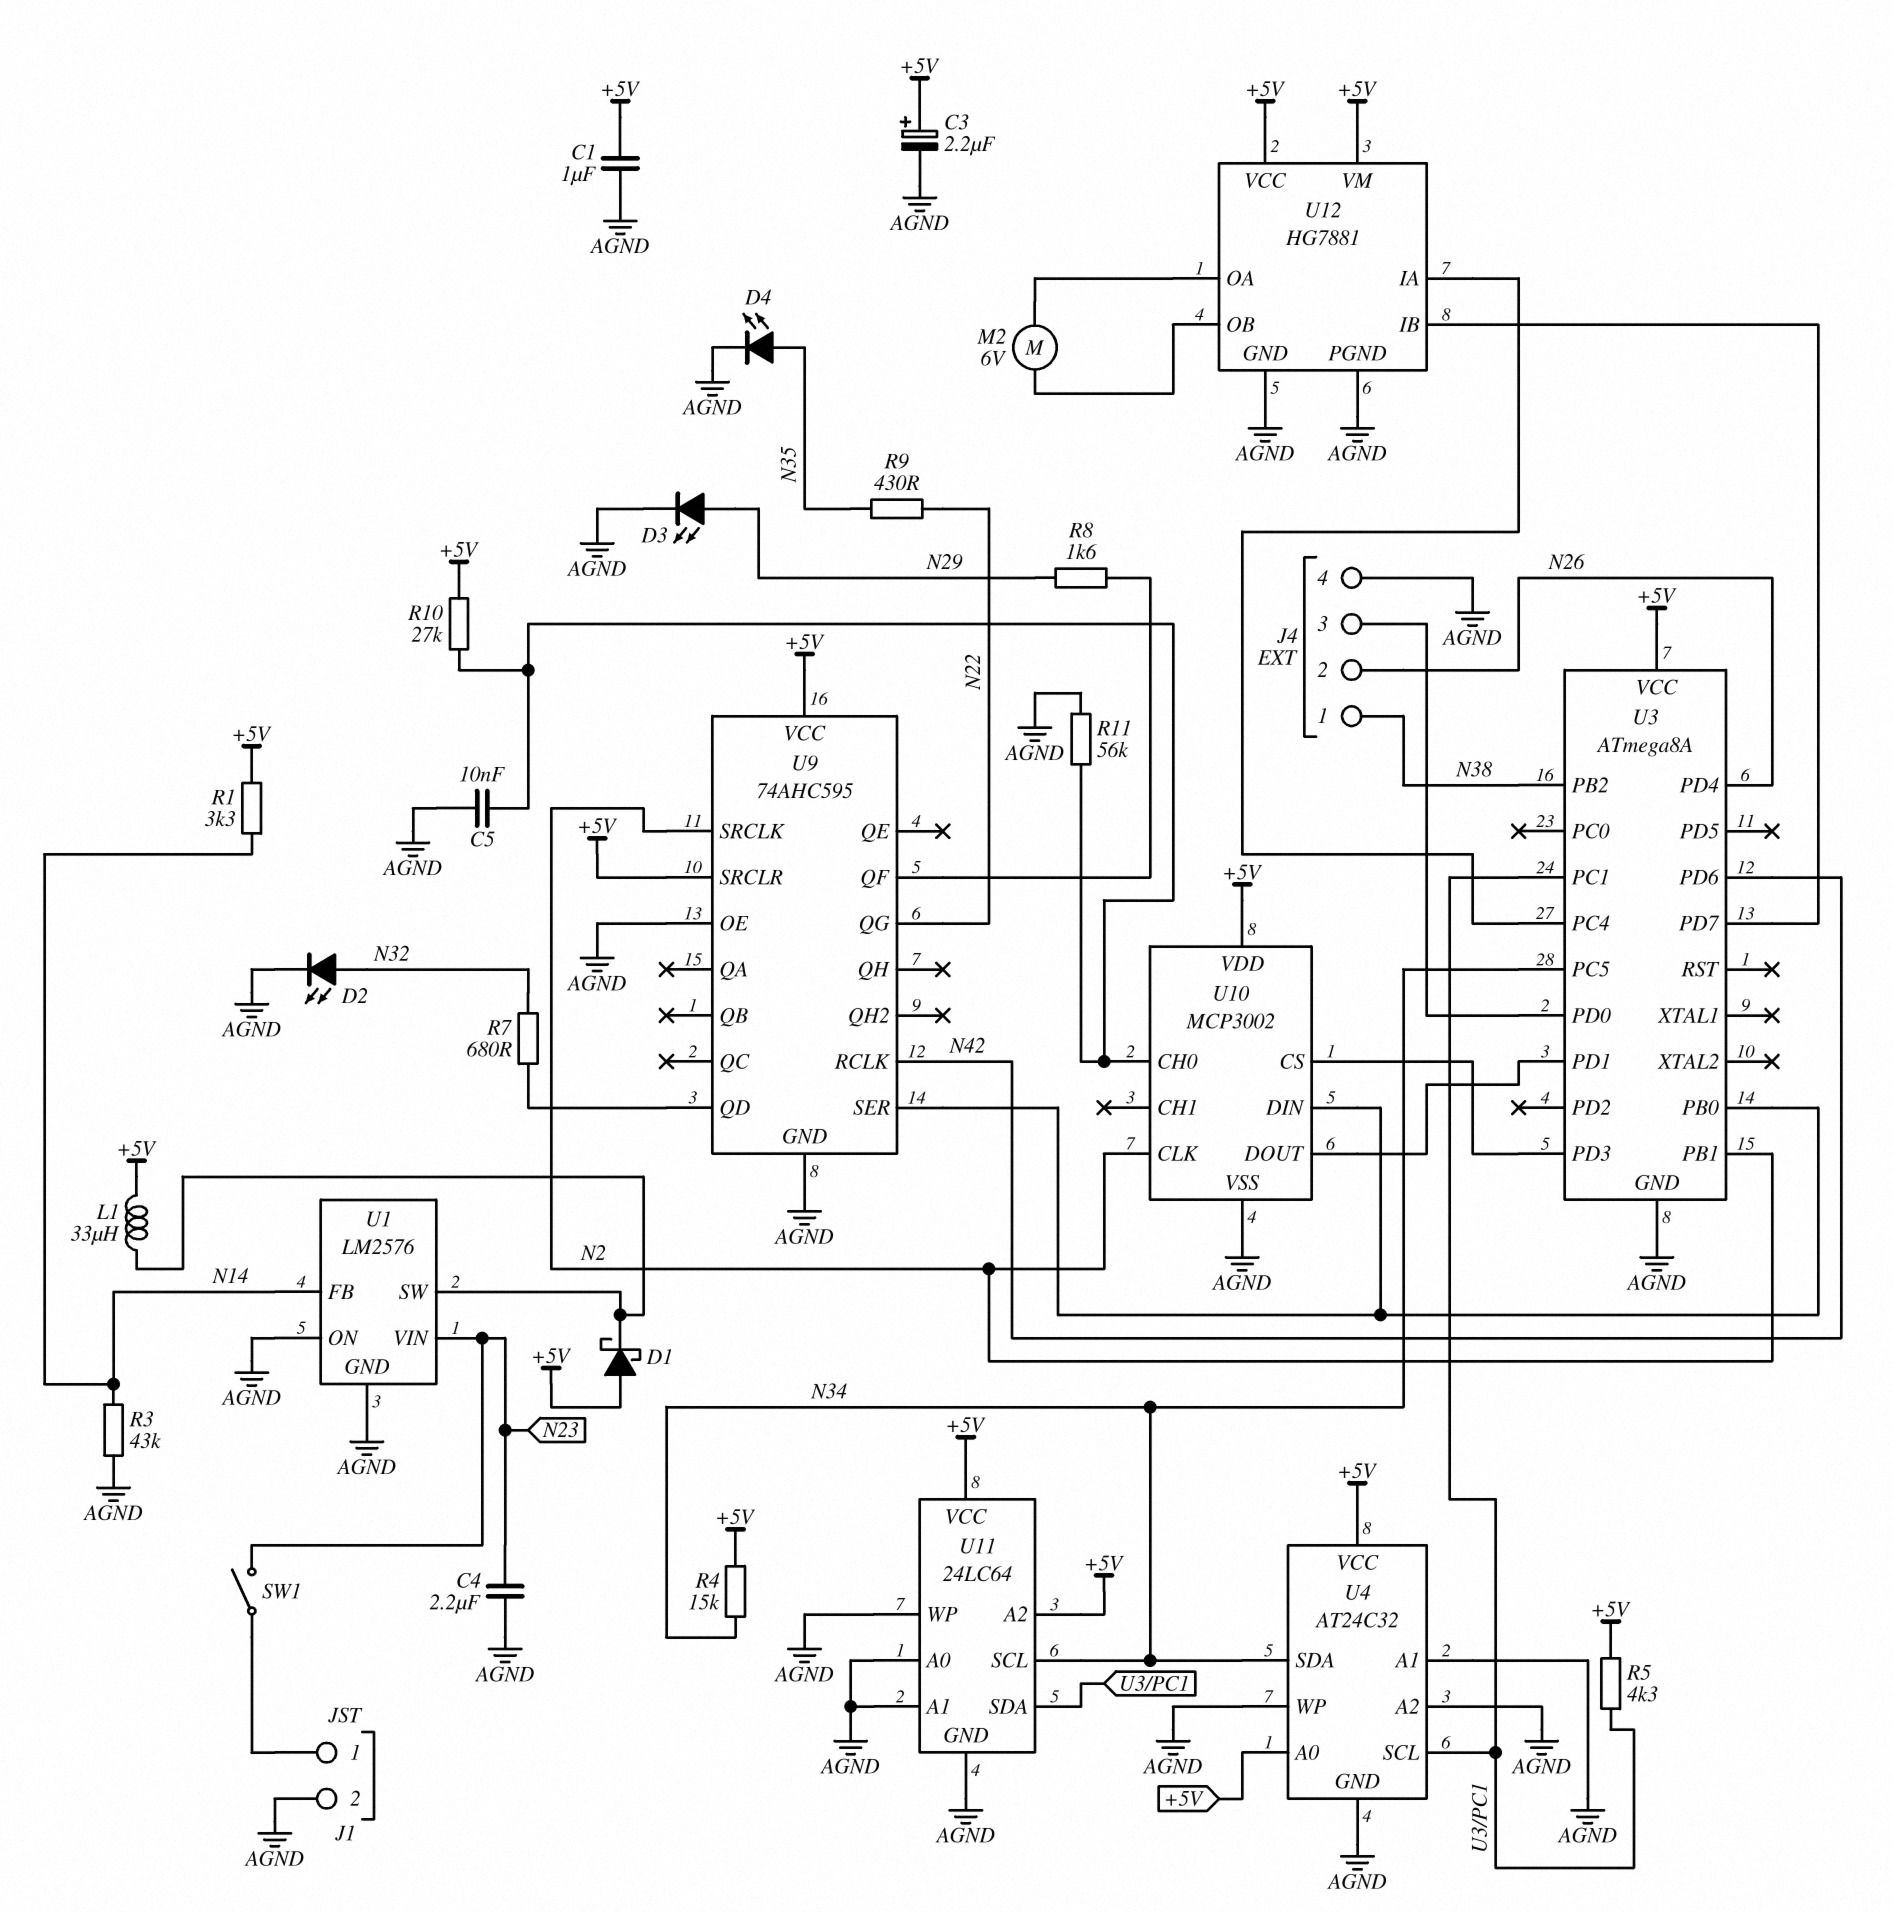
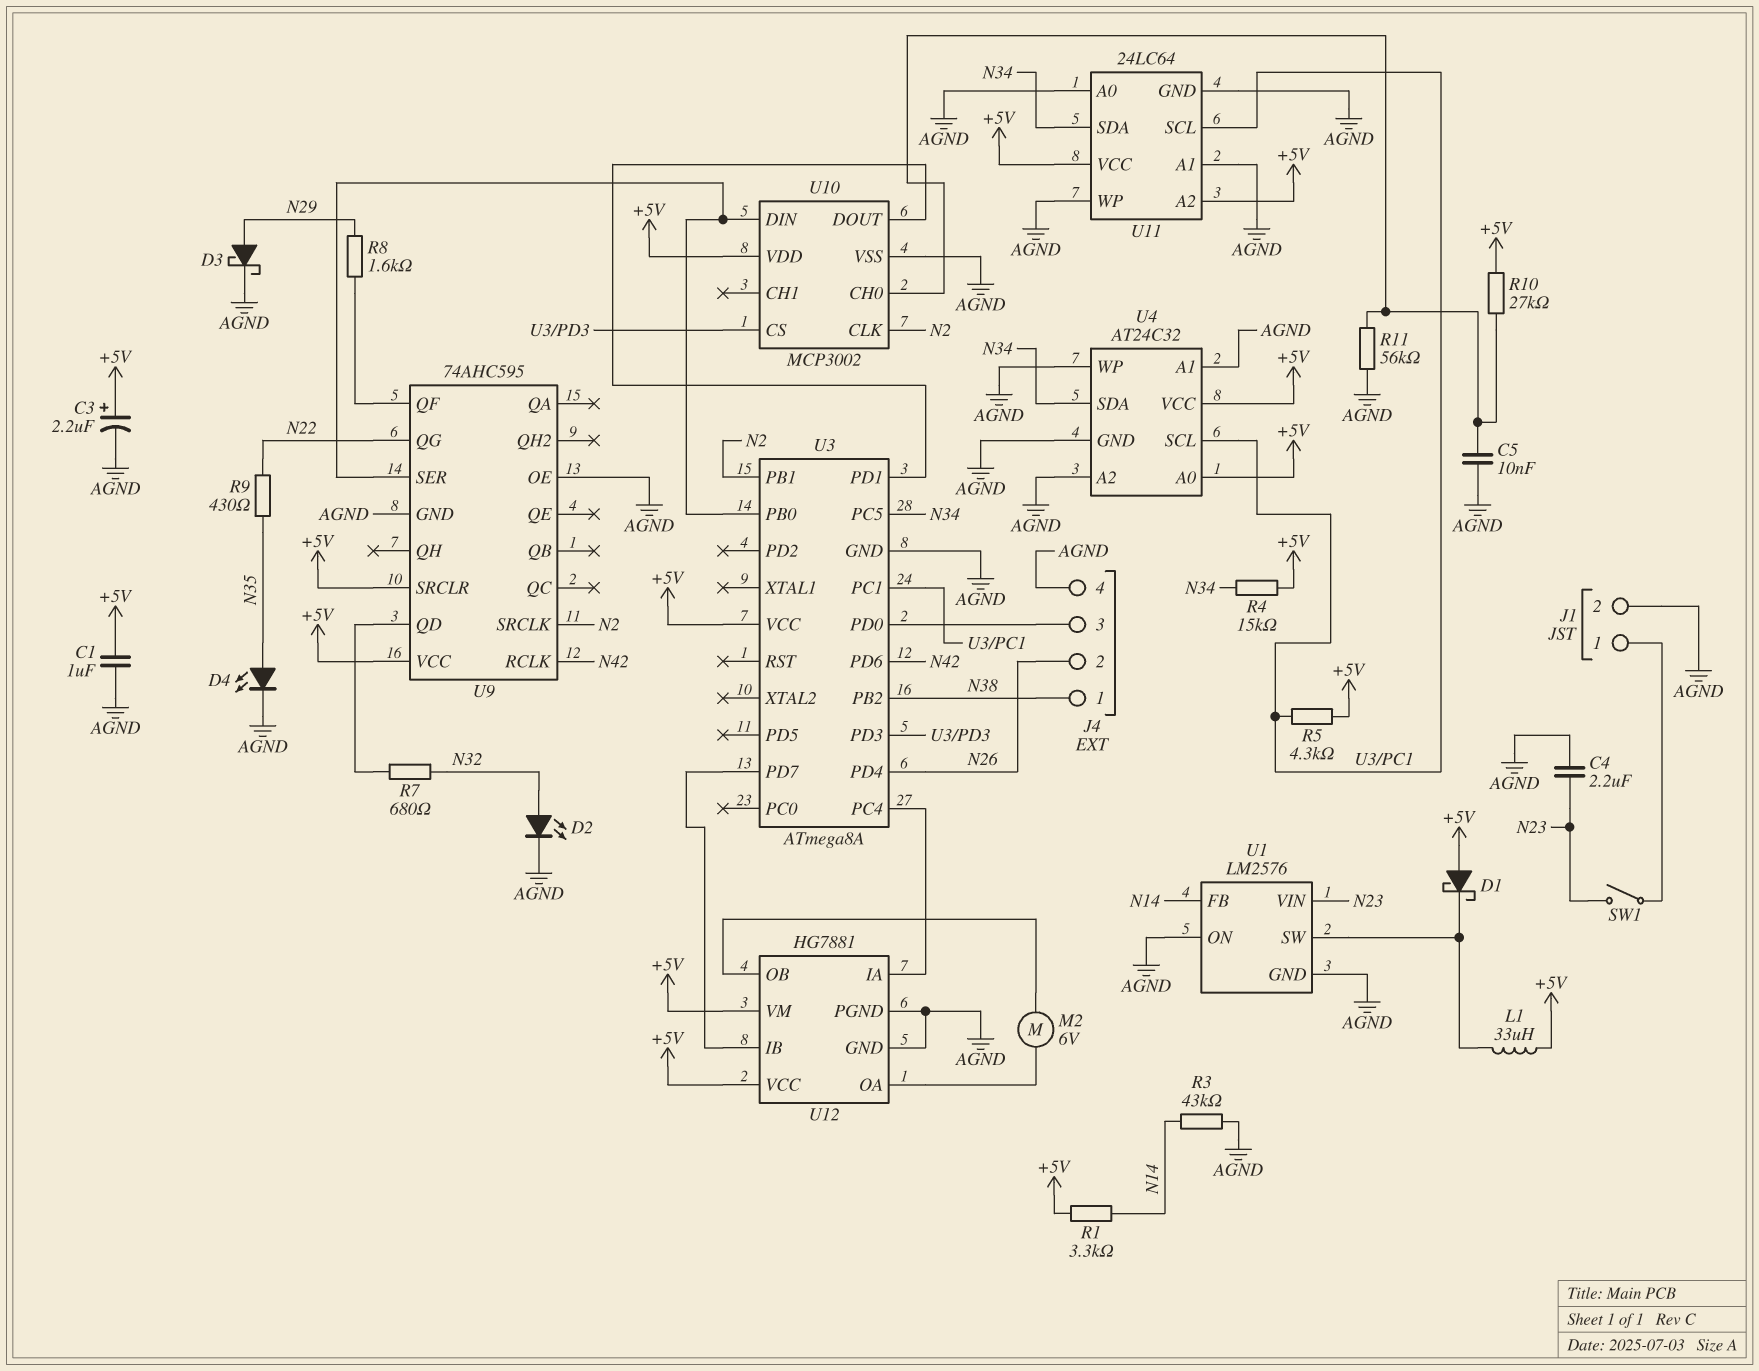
D3: LED (A N29, K AGND) -> schottky (A N29, K AGND)
U11 pin SCL: N34 -> U3/PC1
U11 pin SDA: U3/PC1 -> N34

